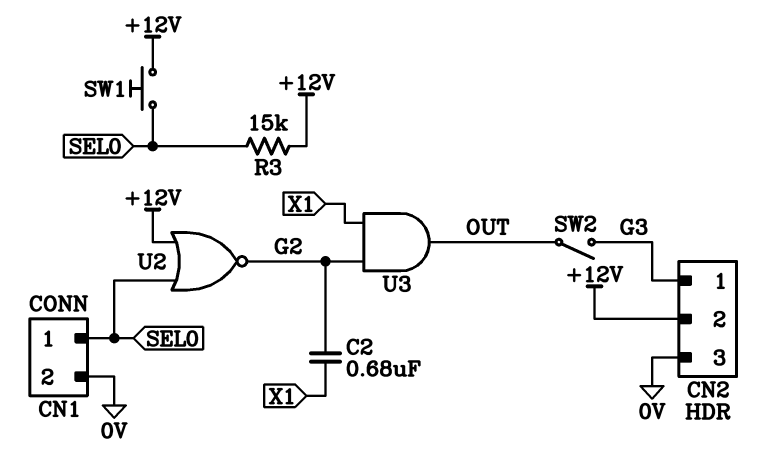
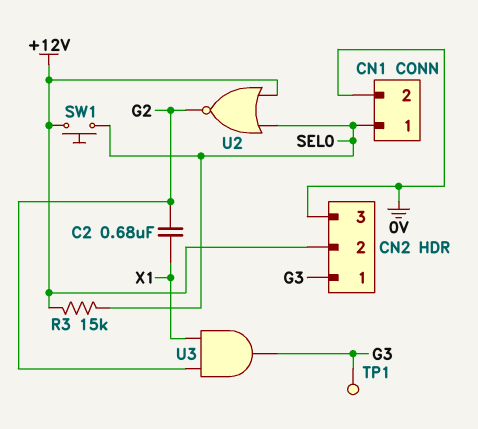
SW2: switch (G3, OUT) -> none
TP1: none -> test point (G3)
U3: AND (in G2, in X1, out OUT) -> AND (in G2, in X1, out G3)

